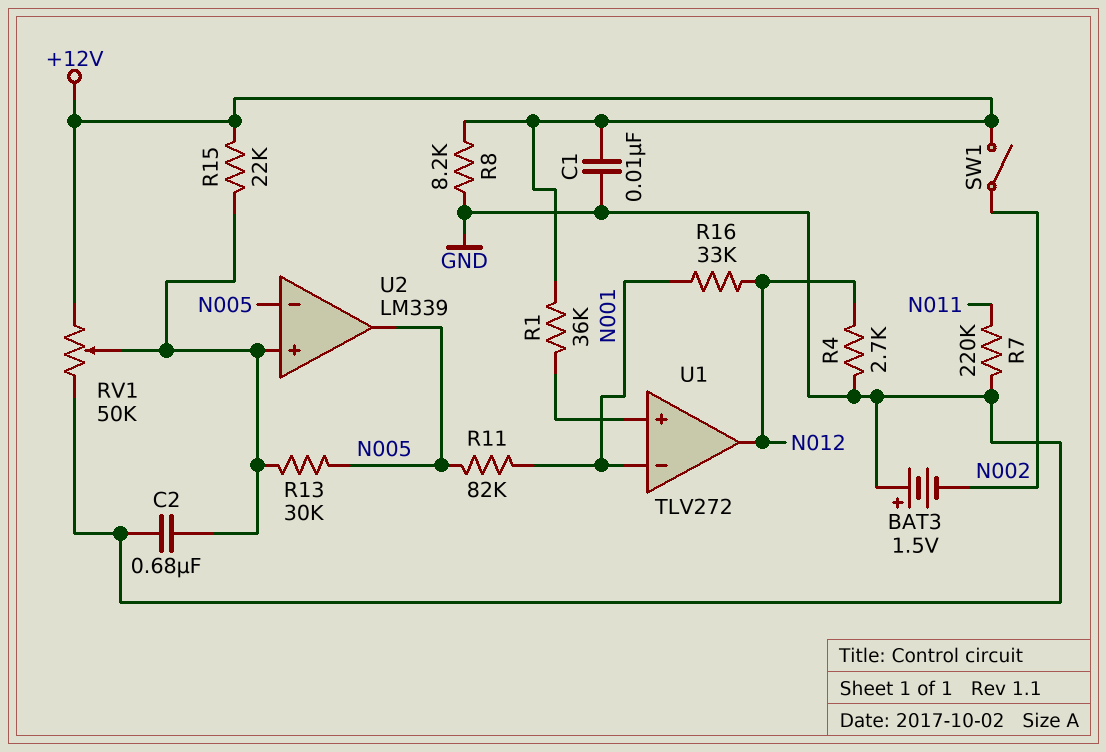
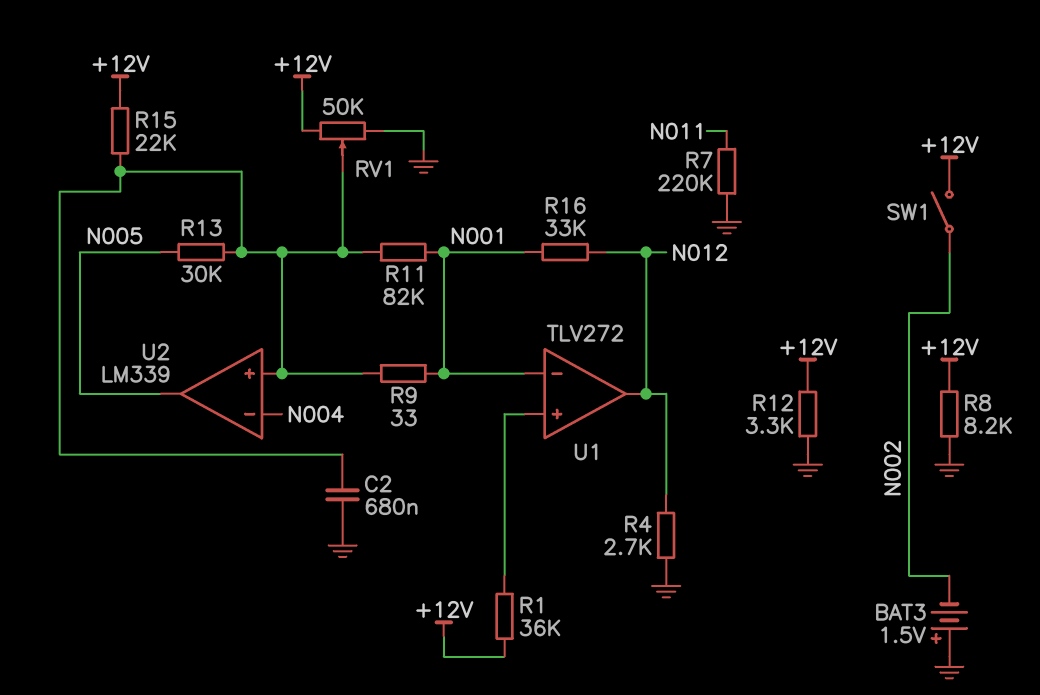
C1: 10nF (+12V, GND) -> none
R9: none -> 33 (N001, U2/in+)
R11: 82k (N001, N005) -> 82k (N001, U2/in+)
R12: none -> 3.3k (+12V, GND)
U2 pin in-: N005 -> N004

